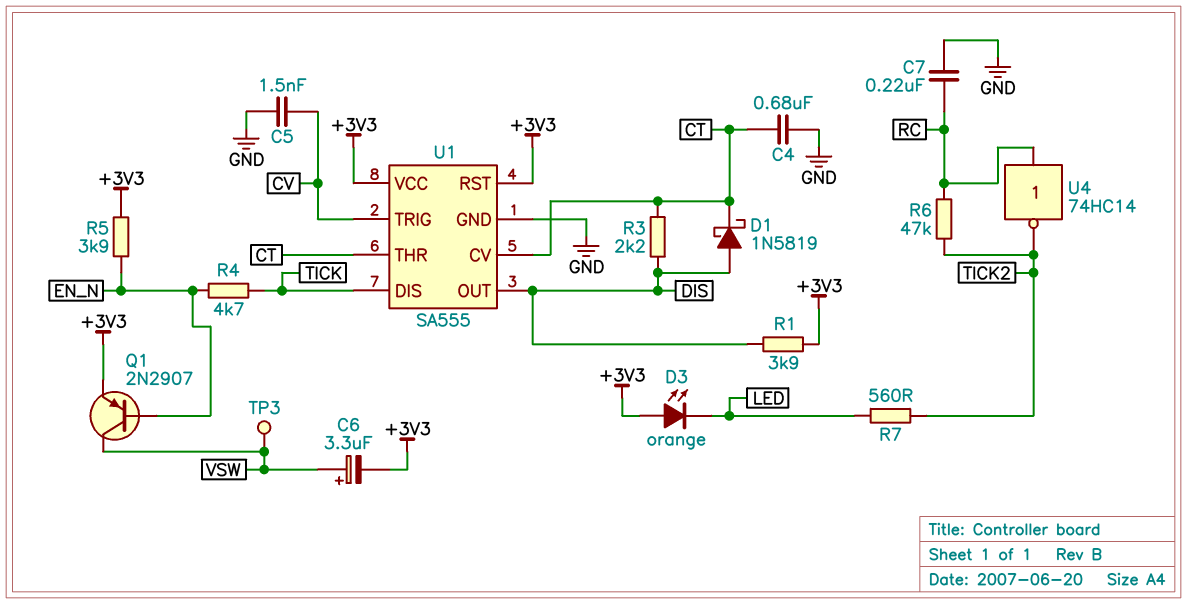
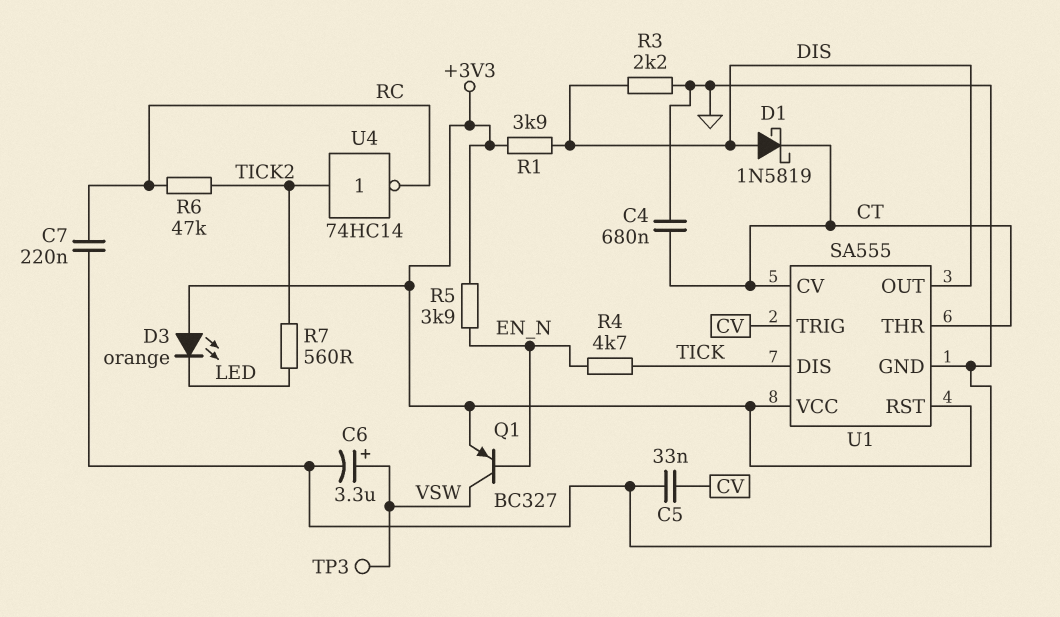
C5: 1.5nF (CV, GND) -> 33nF (CV, GND)
C6: 3.3uF (plus VSW, minus +3V3) -> 3.3uF (plus VSW, minus GND)
Q1: PNP 2N2907 (B EN_N, C VSW, E +3V3) -> PNP BC327 (B EN_N, C VSW, E +3V3)
R3: 2.2k (CT, DIS) -> 2.2k (DIS, GND)
U4: NOT 74HC14 (in RC, out TICK2) -> NOT 74HC14 (in TICK2, out RC)

